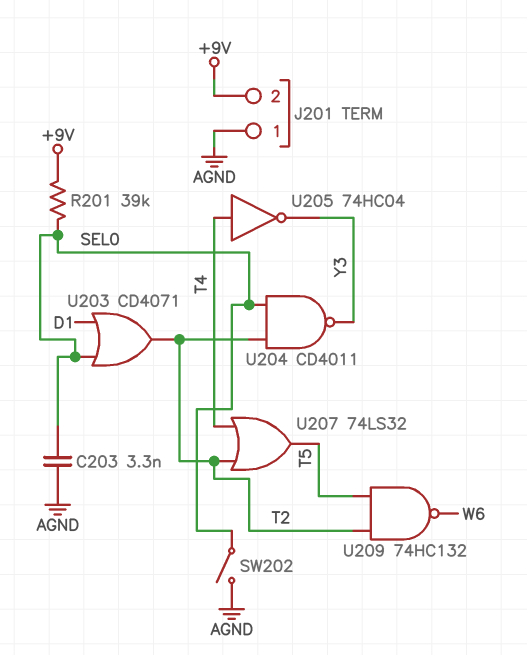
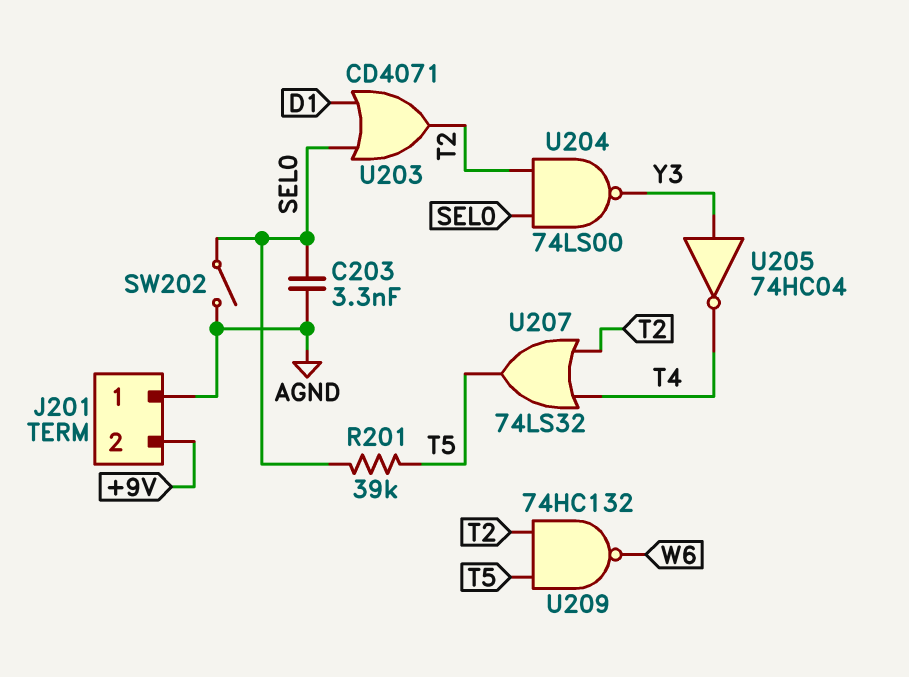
R201: 39k (+9V, SEL0) -> 39k (SEL0, T5)
U204: NAND CD4011 (in SEL0, in T2, out Y3) -> NAND 74LS00 (in SEL0, in T2, out Y3)
U205: NOT 74HC04 (in T4, out Y3) -> NOT 74HC04 (in Y3, out T4)

